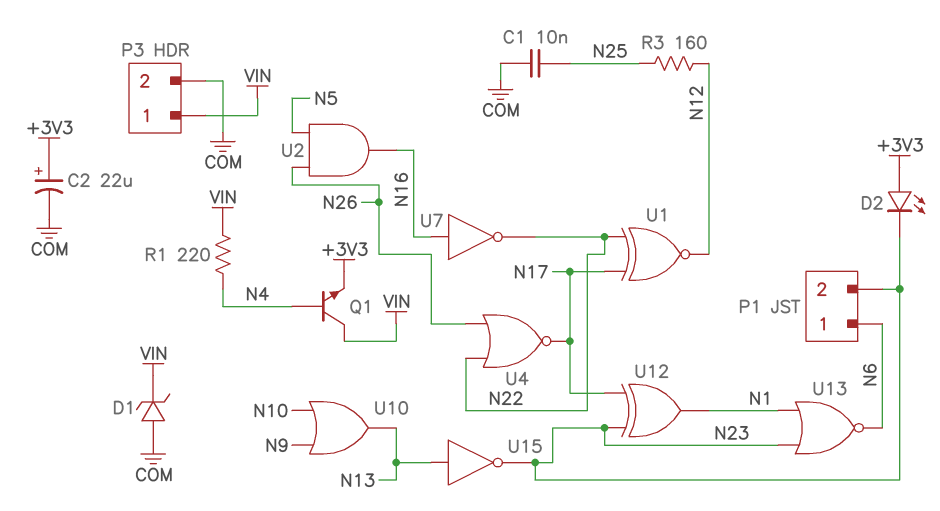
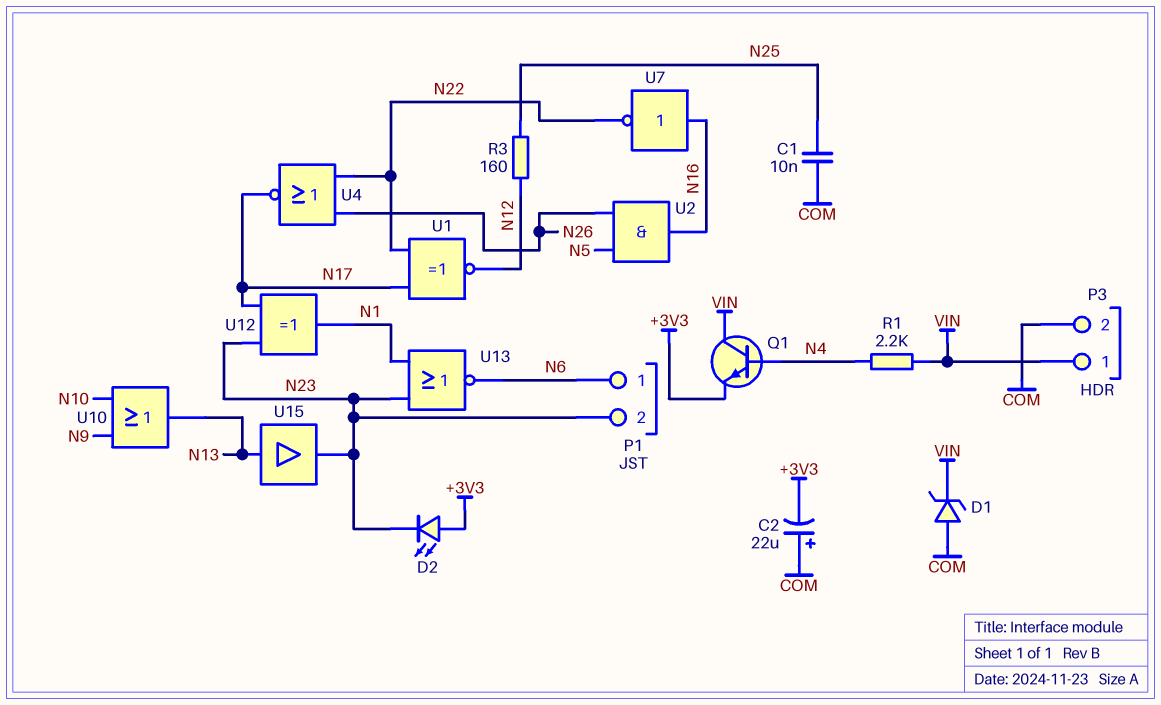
C2: 22uF (plus +3V3, minus COM) -> 22uF (plus COM, minus +3V3)
R1: 220 (N4, VIN) -> 2.2k (N4, VIN)
U15: NOT (in N13, out N23) -> buffer (in N13, out N23)

